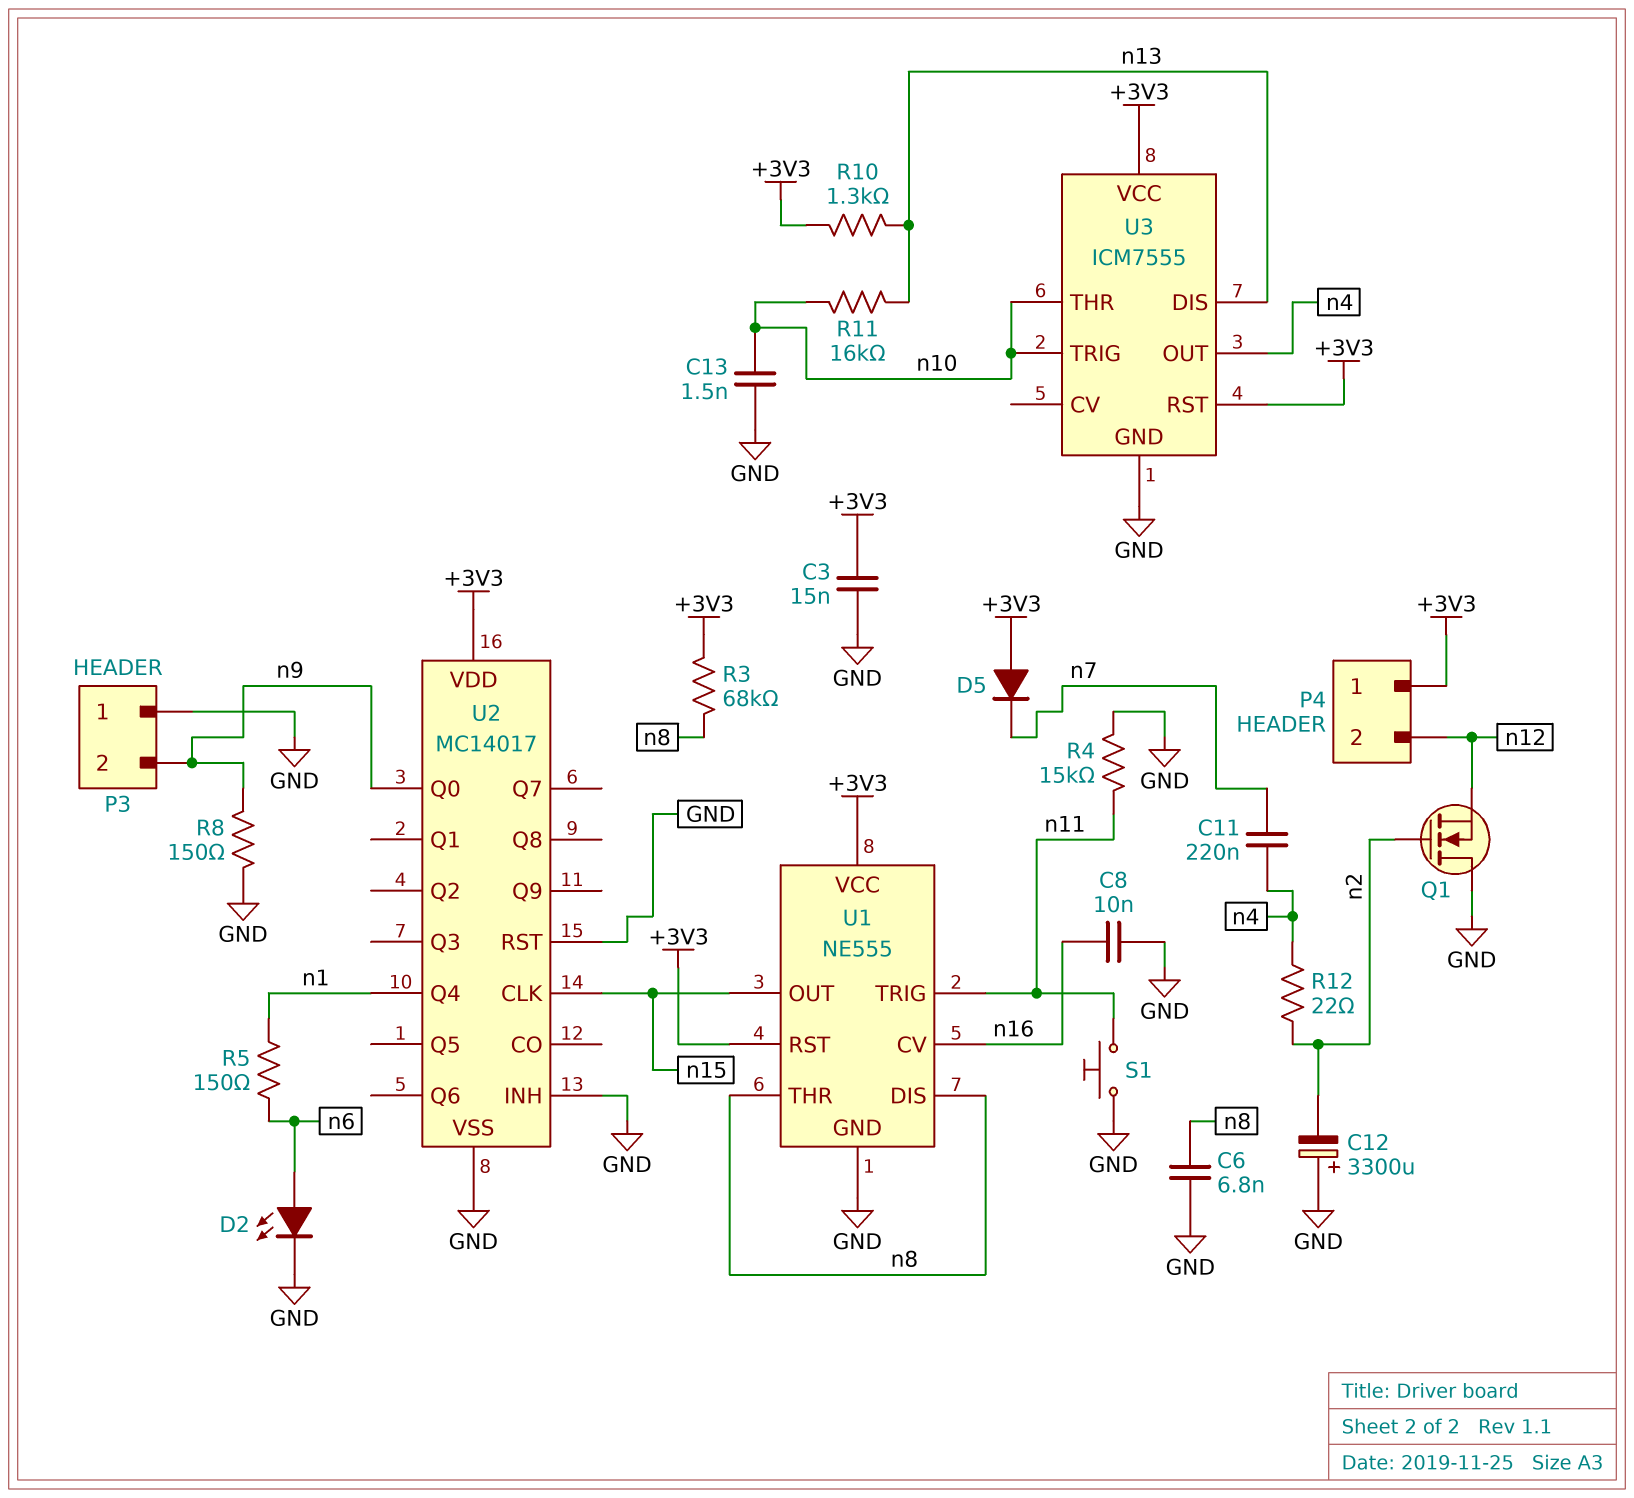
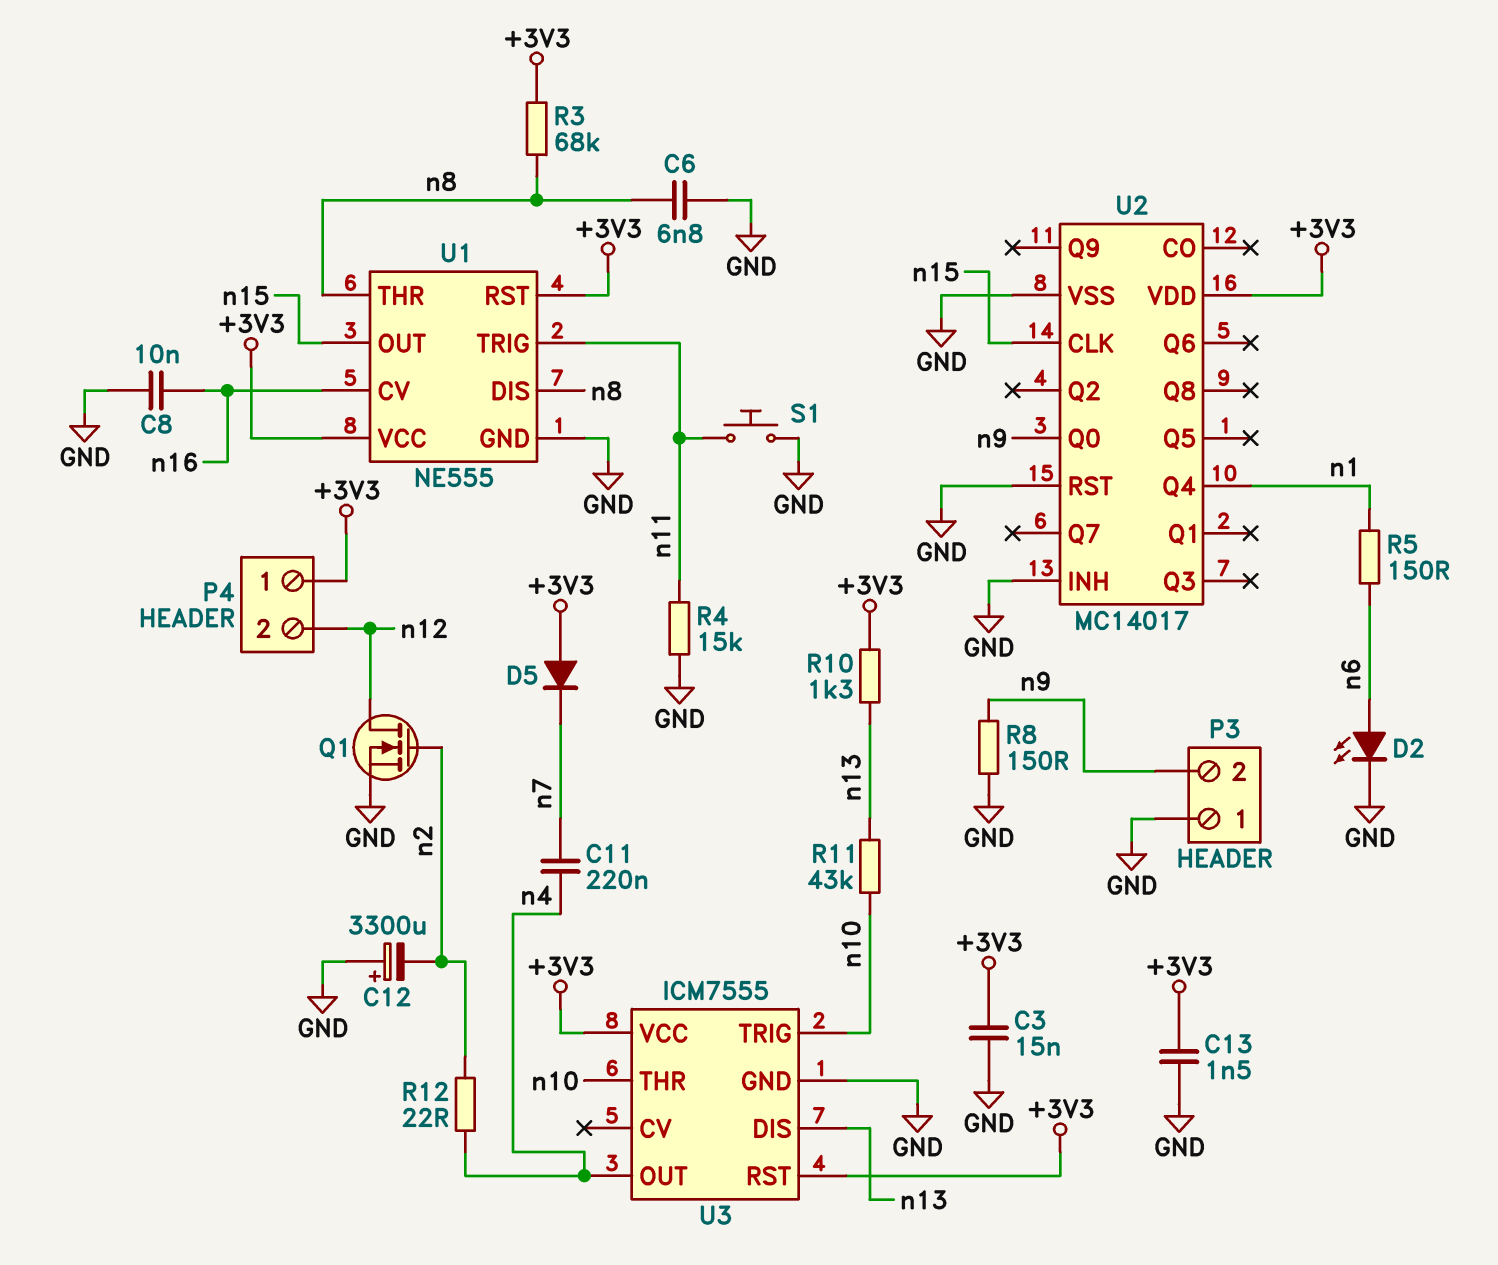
C13: 1.5nF (GND, n10) -> 1.5nF (+3V3, GND)
Q1: NMOS (G n2, D GND, S n12) -> NMOS (G n2, D n12, S GND)
R11: 16k (n10, n13) -> 43k (n10, n13)

